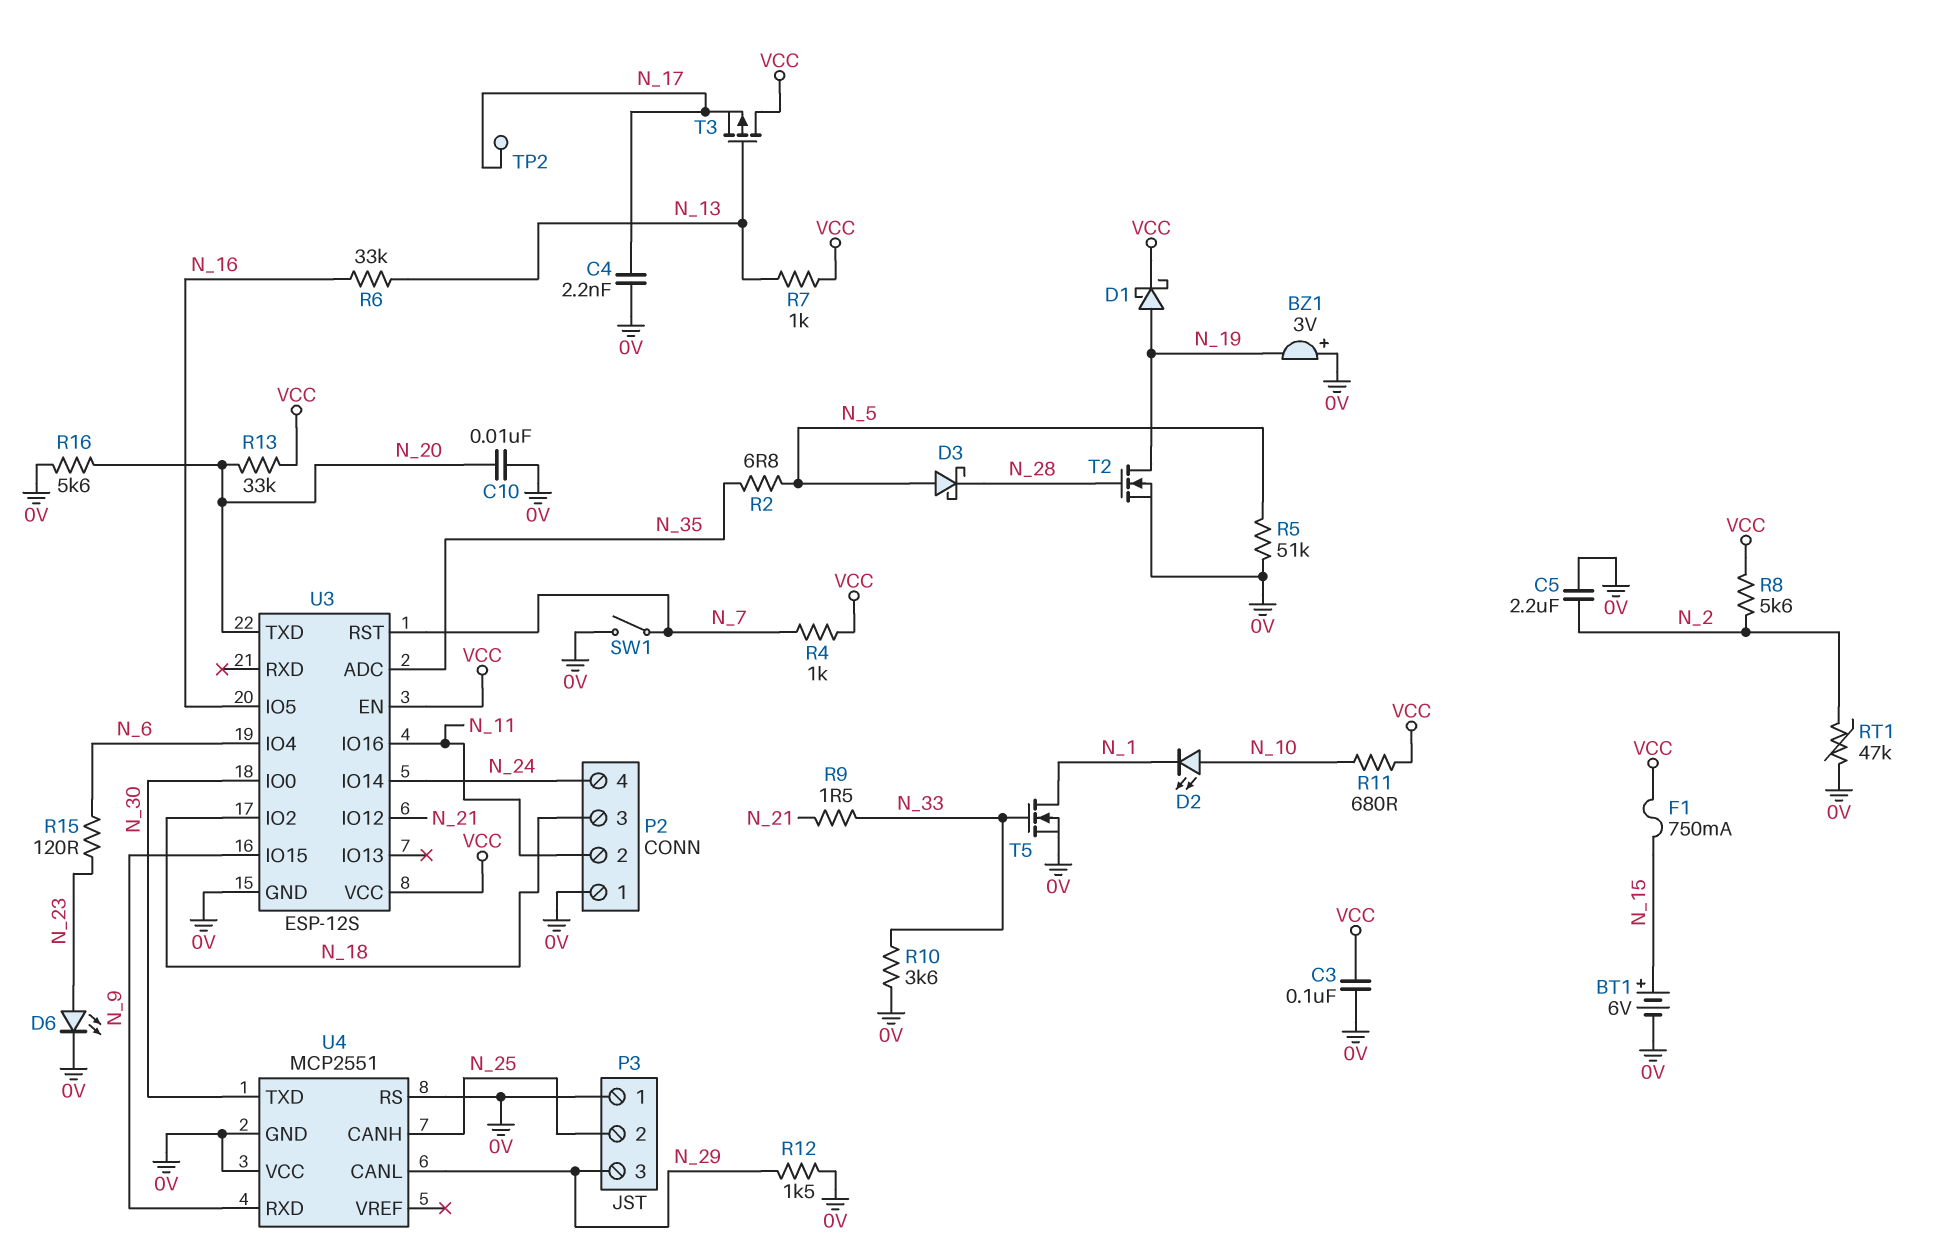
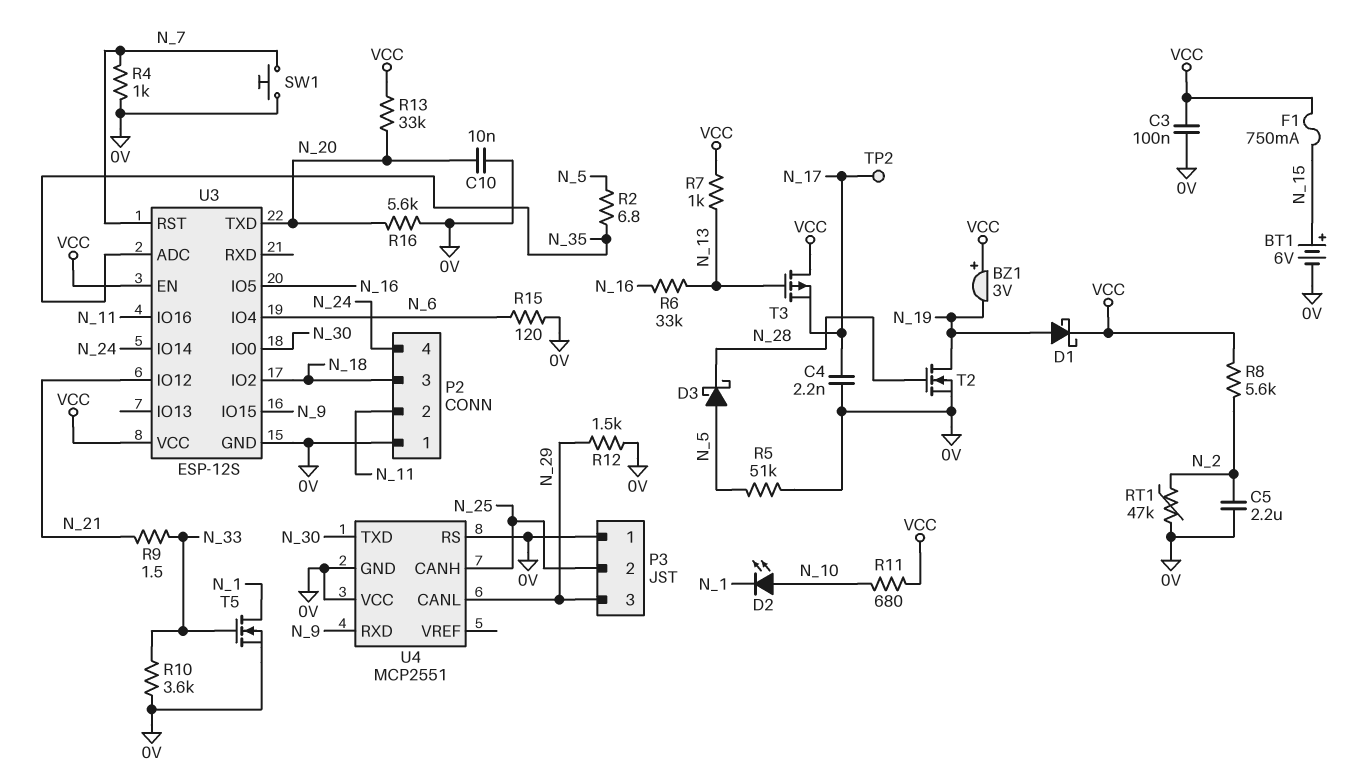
BZ1: buzzer 3V (plus 0V, minus N_19) -> buzzer 3V (plus VCC, minus N_19)
D6: LED (A N_23, K 0V) -> none
R4: 1k (N_7, VCC) -> 1k (0V, N_7)
R15: 120 (N_6, N_23) -> 120 (0V, N_6)
SW1: switch (0V, N_7) -> button (0V, N_7)

